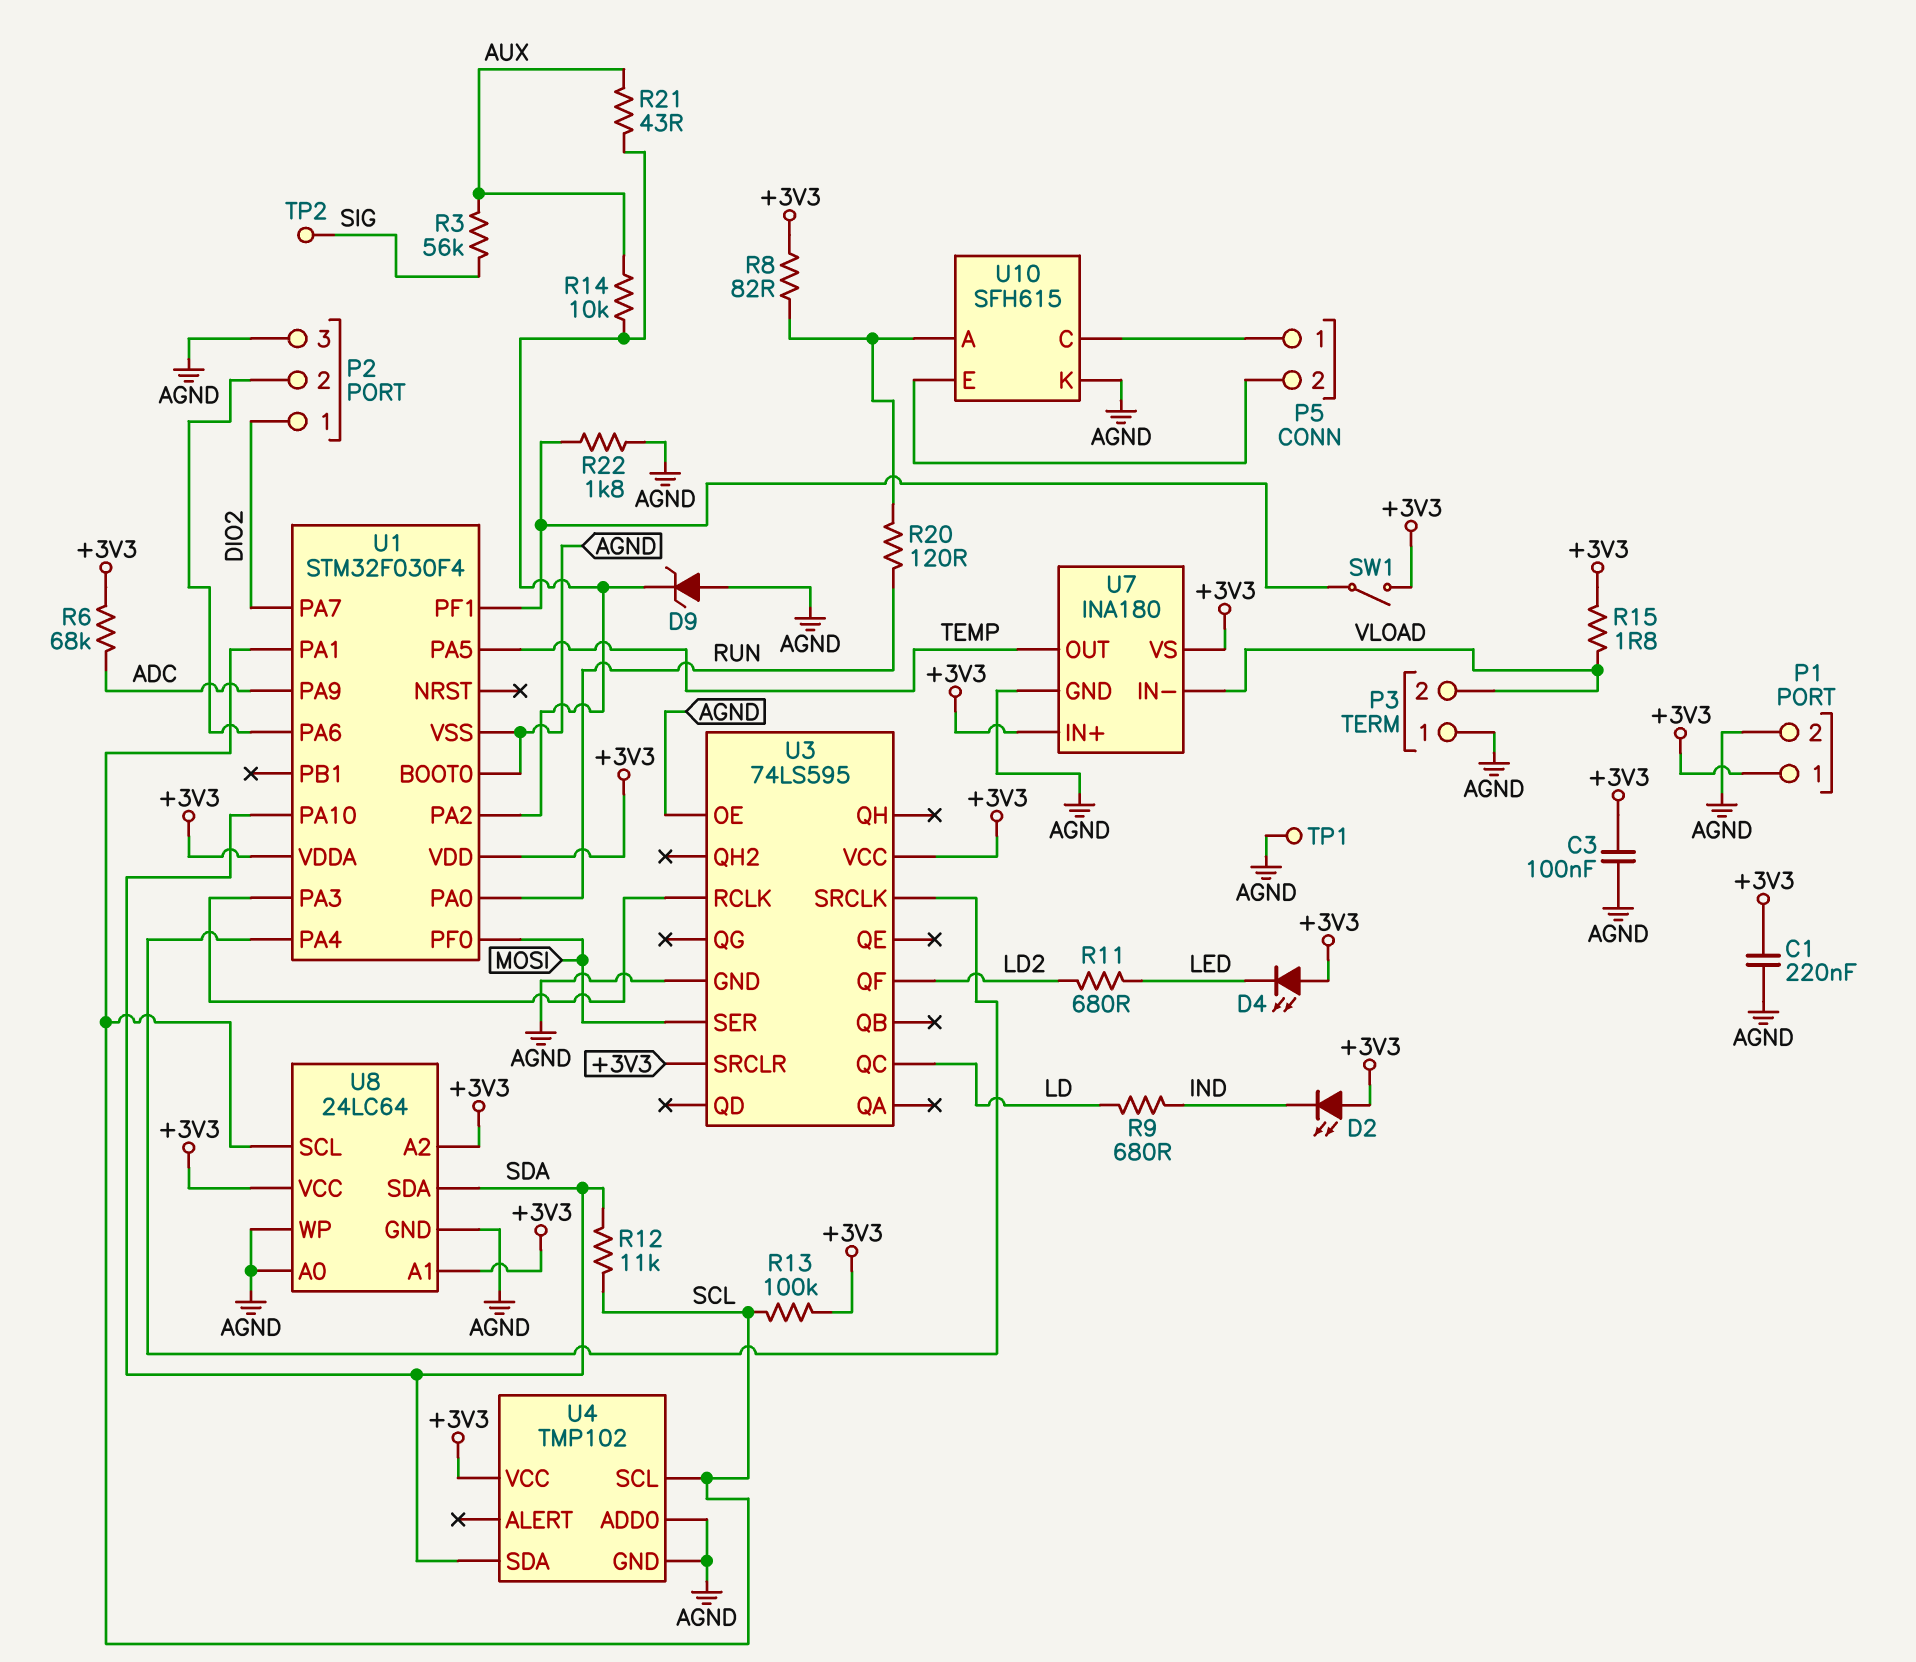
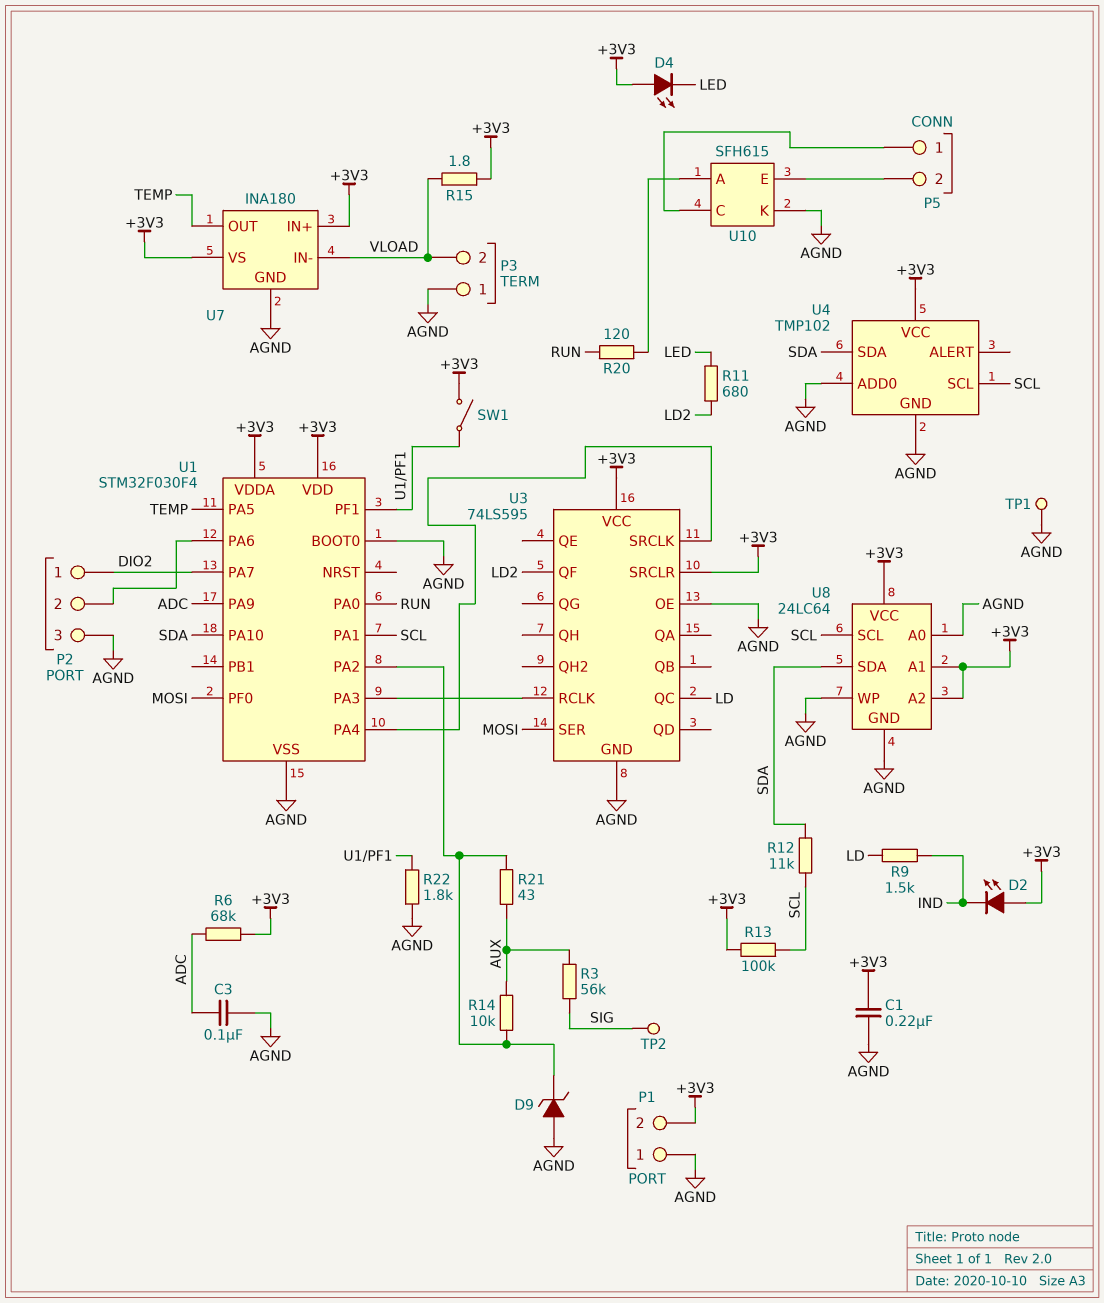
C3: 100nF (+3V3, AGND) -> 100nF (ADC, AGND)
P1 pin 1: +3V3 -> AGND
P1 pin 2: AGND -> +3V3
R8: 82 (+3V3, U10/A) -> none
R9: 680 (IND, LD) -> 1.5k (IND, LD)

